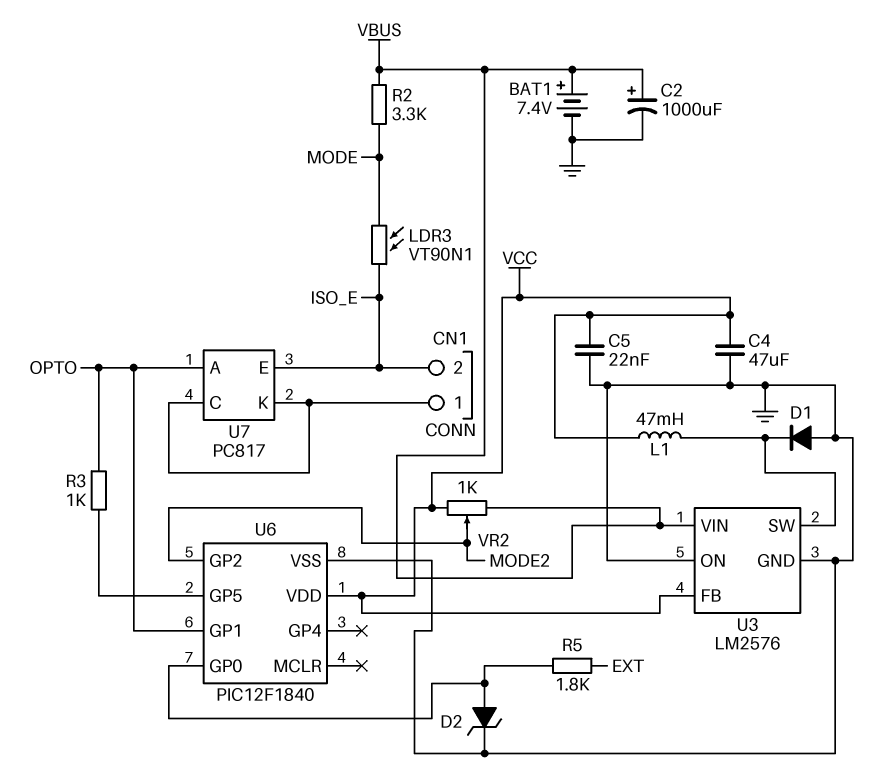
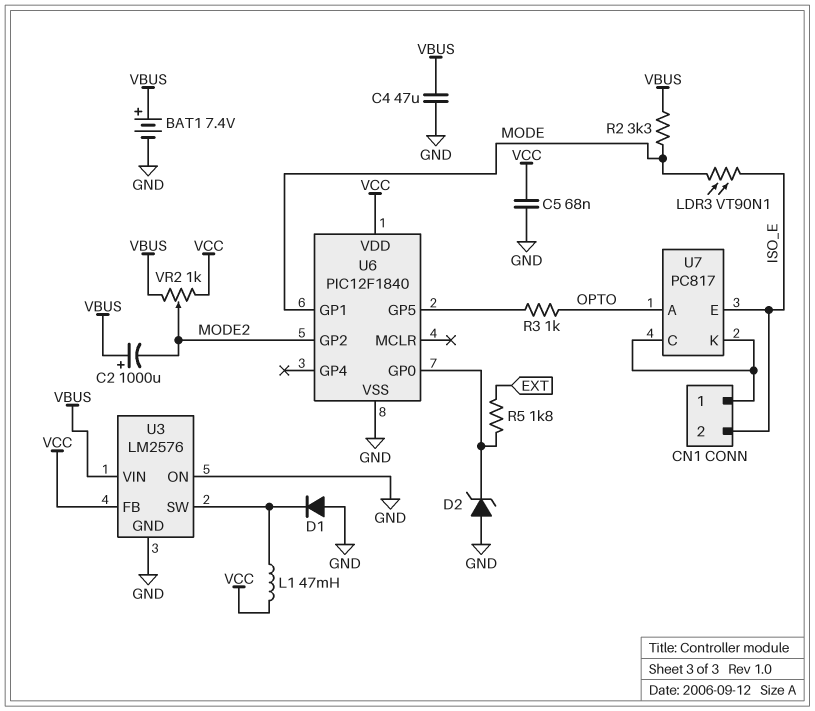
C2: 1000uF (plus VBUS, minus GND) -> 1000uF (plus VBUS, minus MODE2)
C4: 47uF (GND, VCC) -> 47uF (GND, VBUS)
C5: 22nF (GND, VCC) -> 68nF (GND, VCC)
D2: zener (A U6/GP0, K GND) -> zener (A GND, K U6/GP0)
U6 pin GP1: OPTO -> MODE

